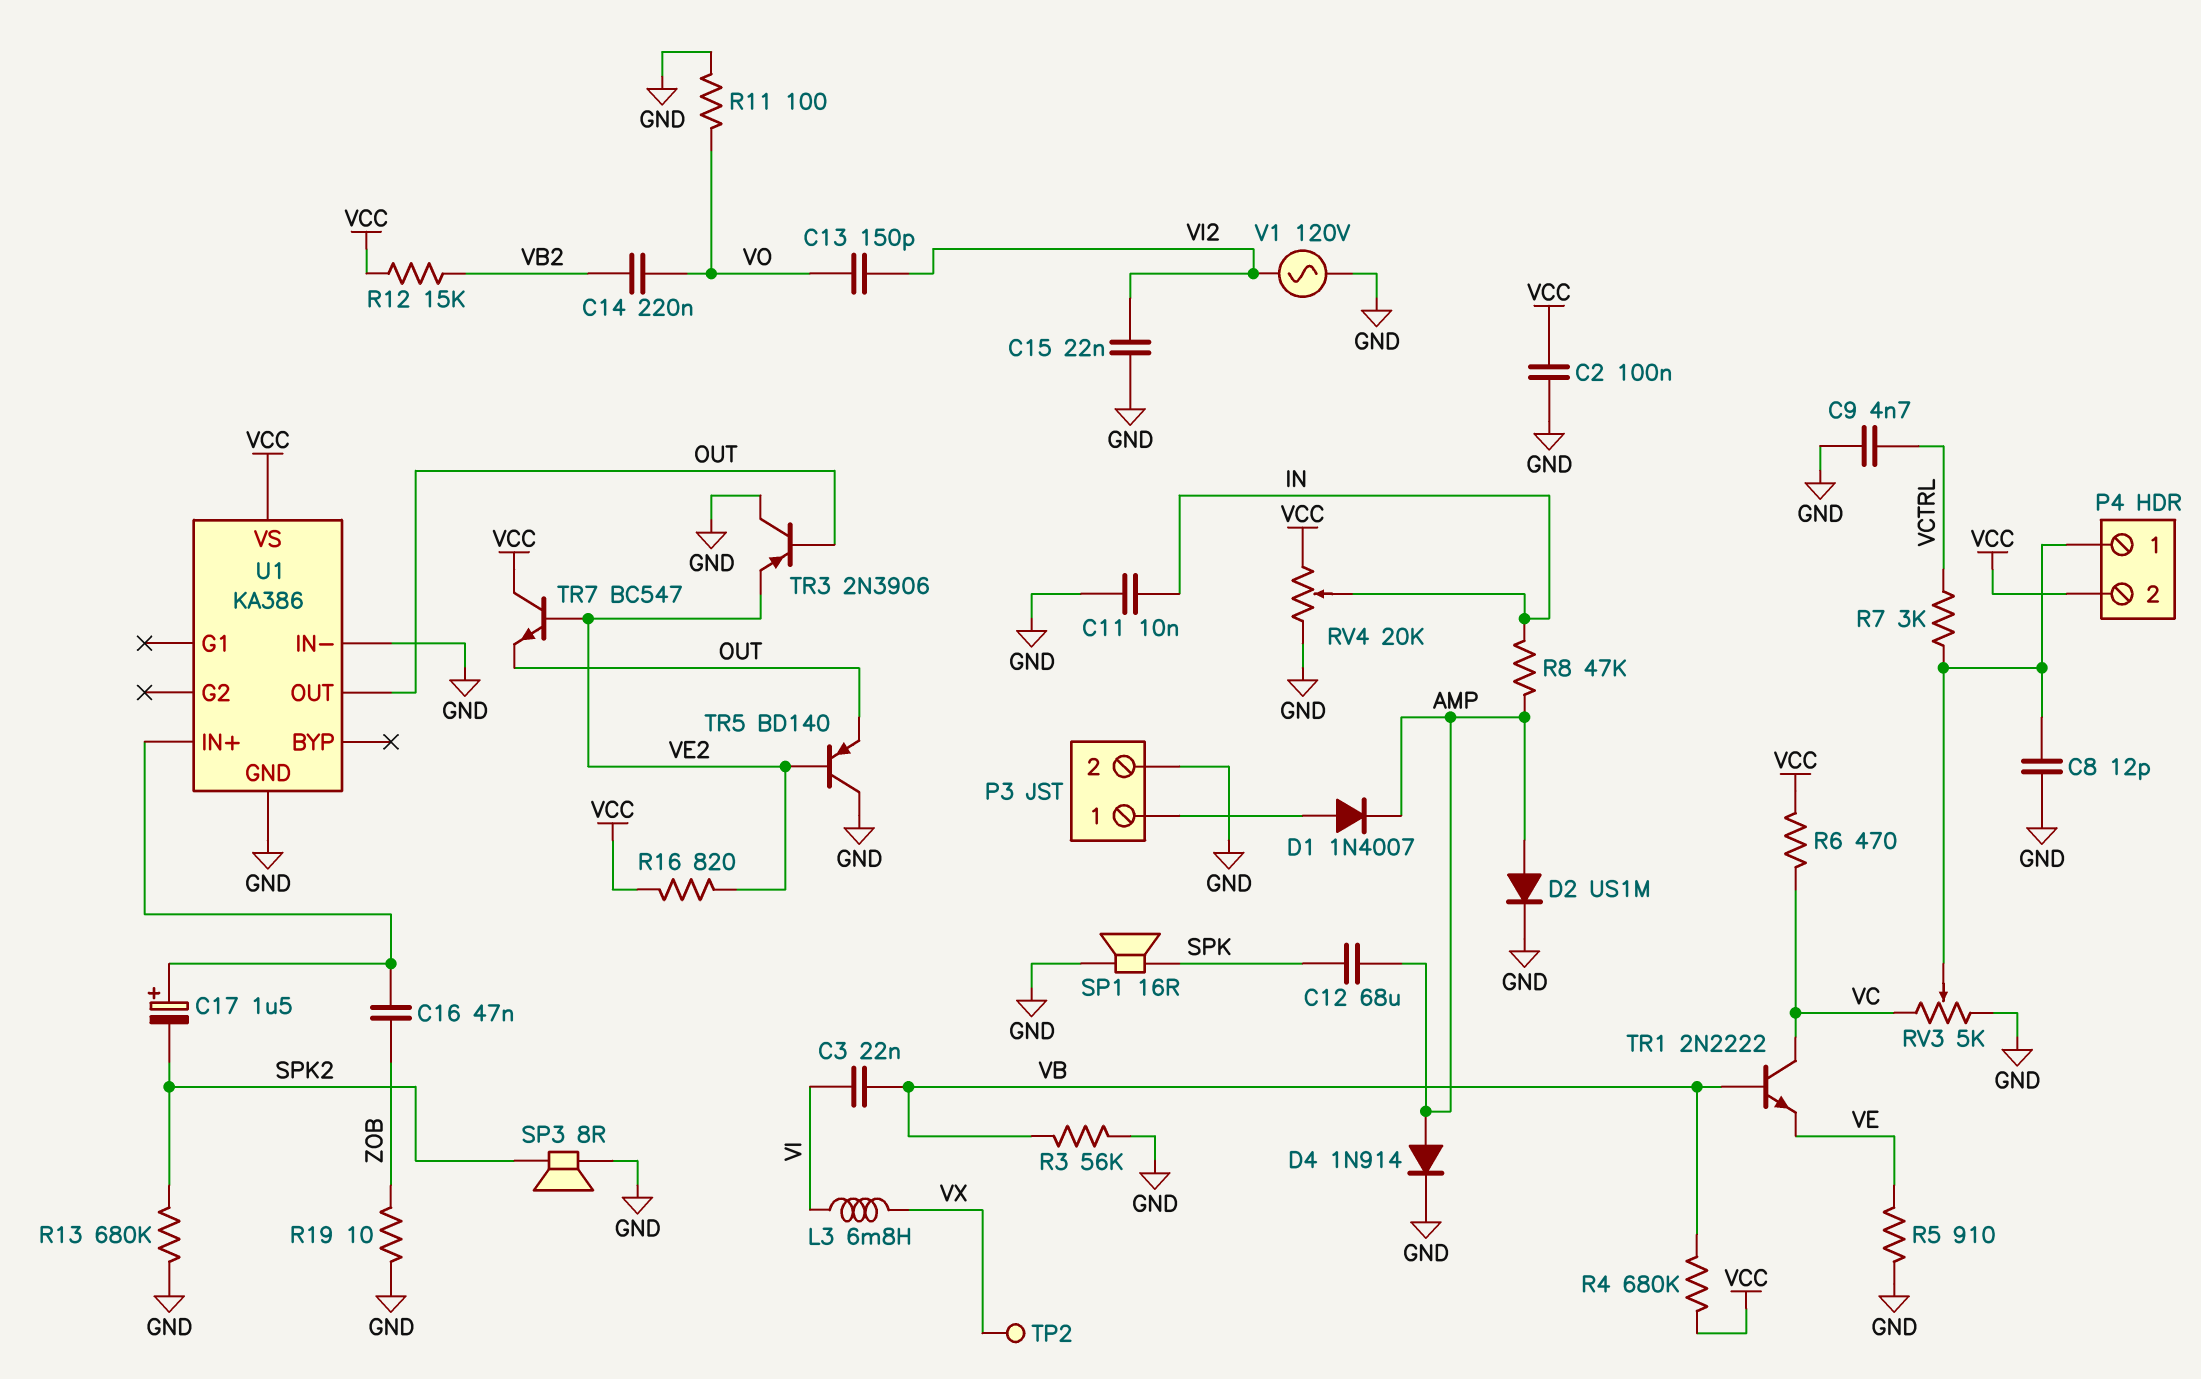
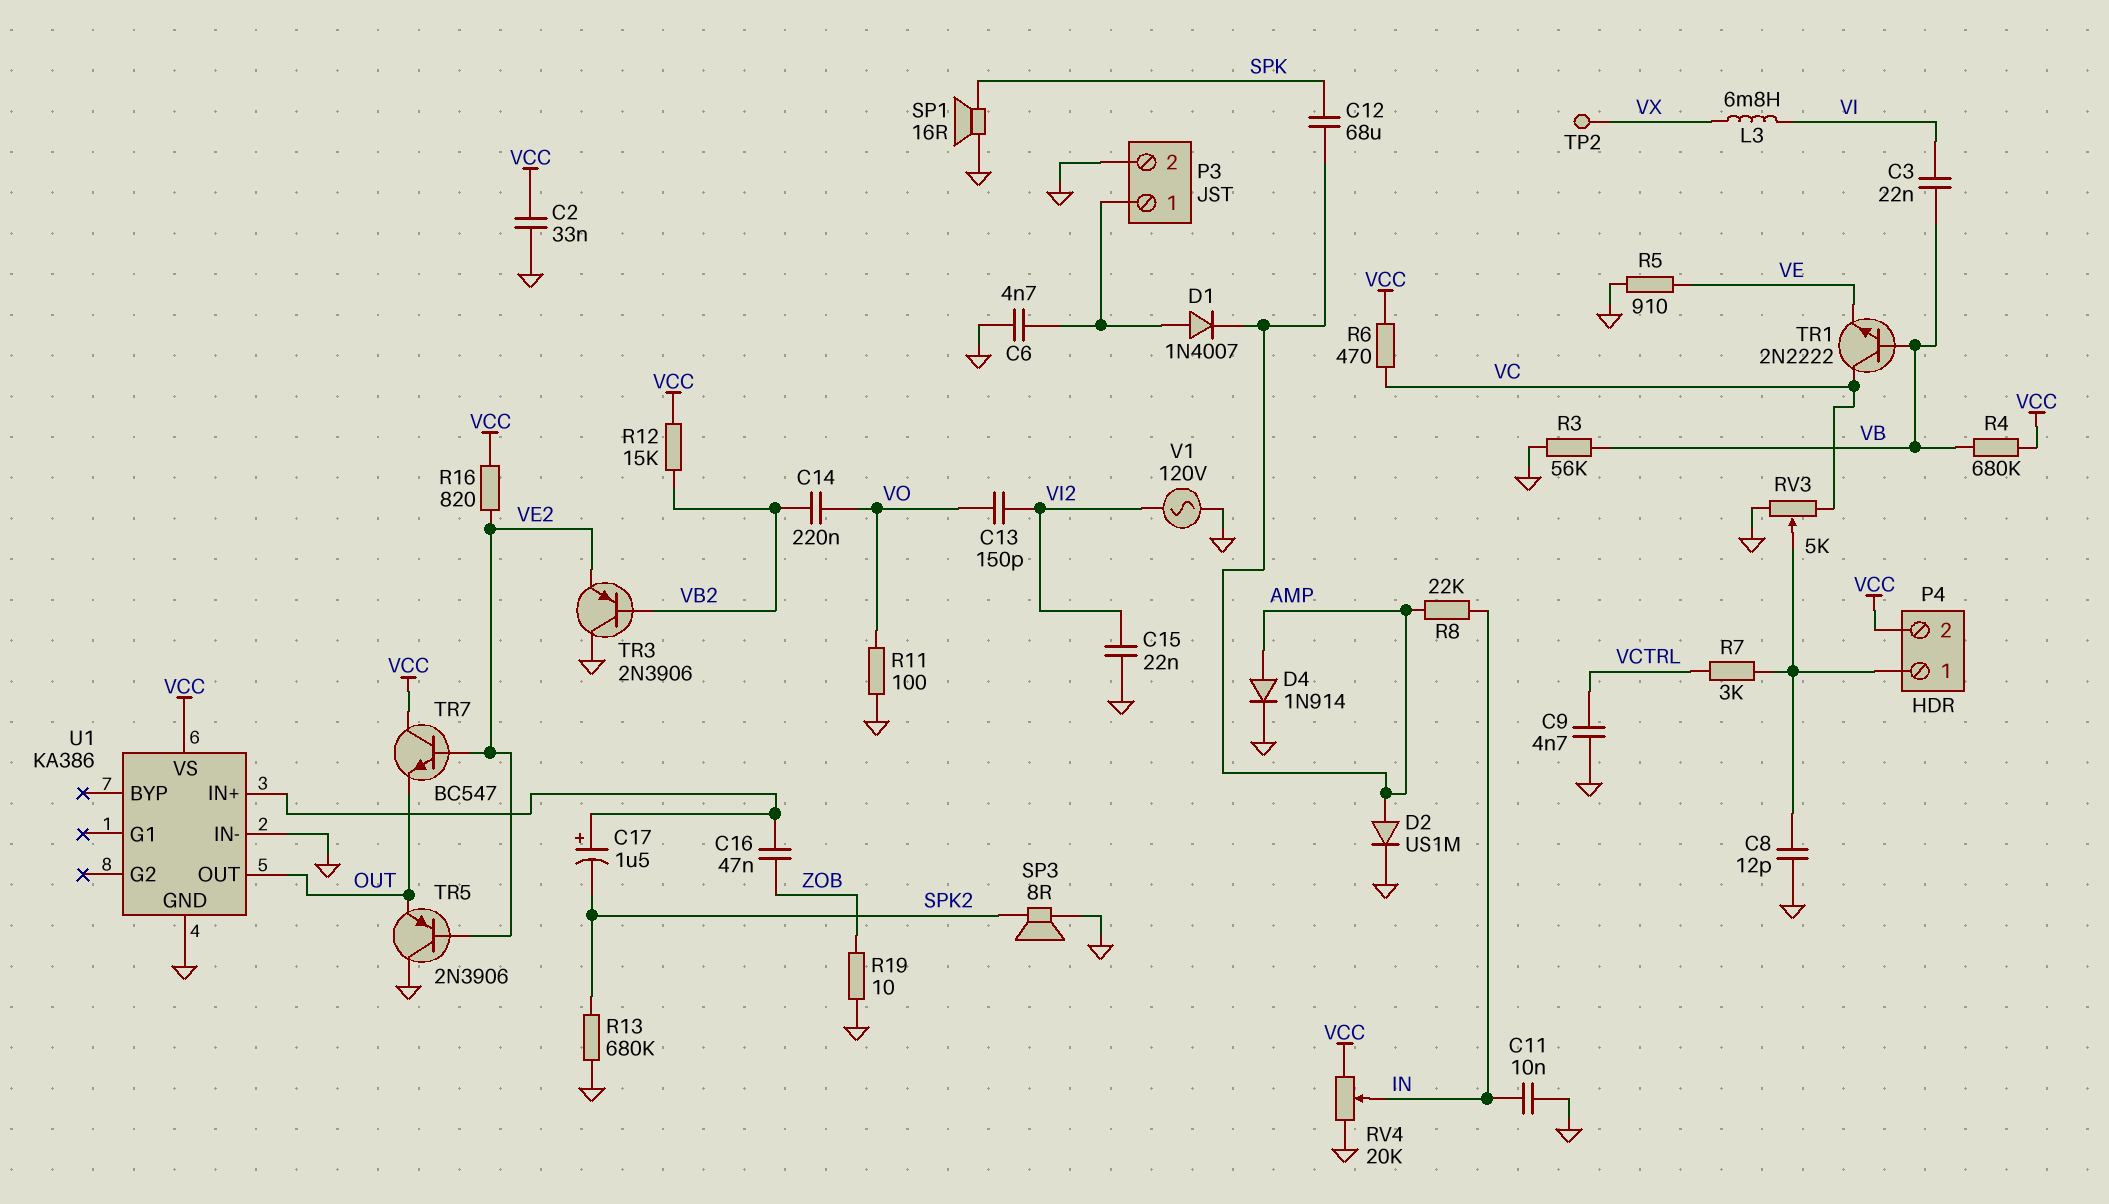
C2: 100nF (GND, VCC) -> 33nF (GND, VCC)
C6: none -> 4.7nF (GND, P3/1)
R8: 47k (AMP, IN) -> 22k (AMP, IN)
TR3: PNP 2N3906 (B OUT, C GND, E VE2) -> PNP 2N3906 (B VB2, C GND, E VE2)
TR5: PNP BD140 (B VE2, C GND, E OUT) -> PNP 2N3906 (B VE2, C GND, E OUT)

